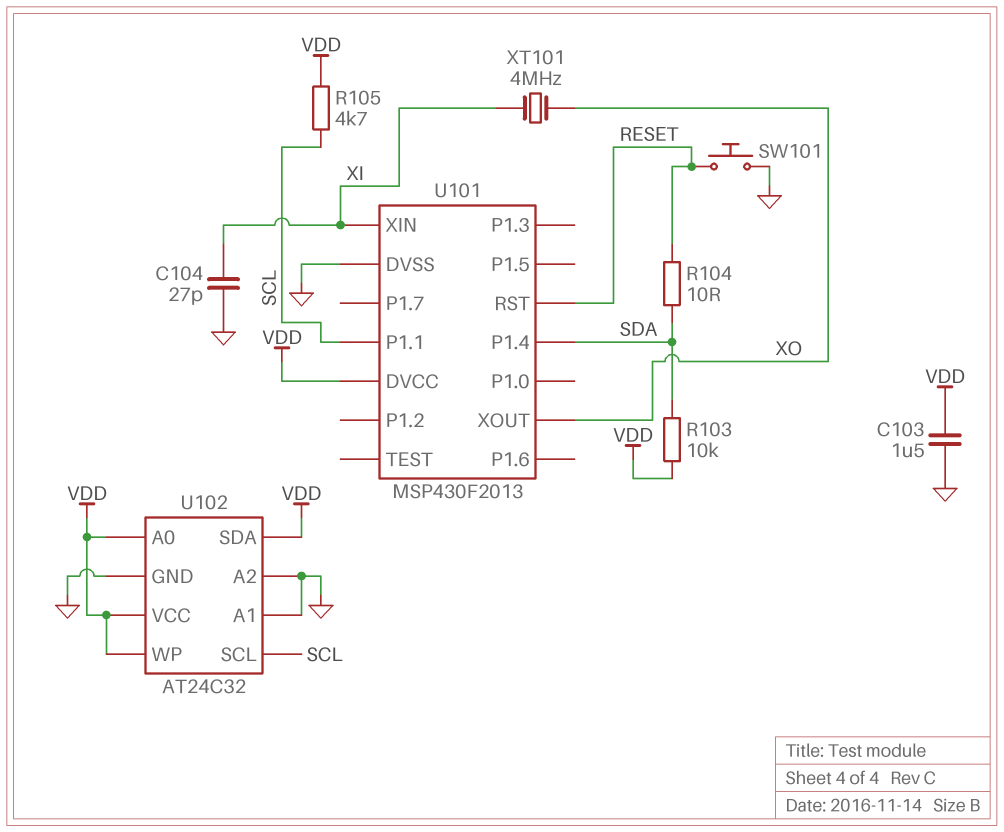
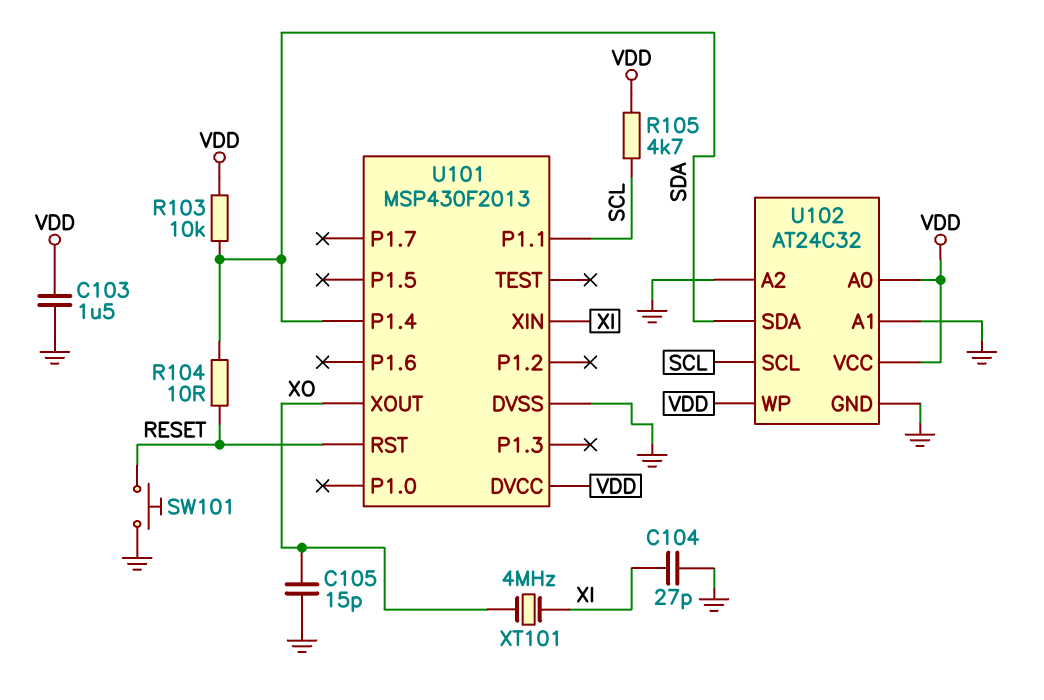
C105: none -> 15pF (GND, XO)
U102 pin SDA: VDD -> SDA

